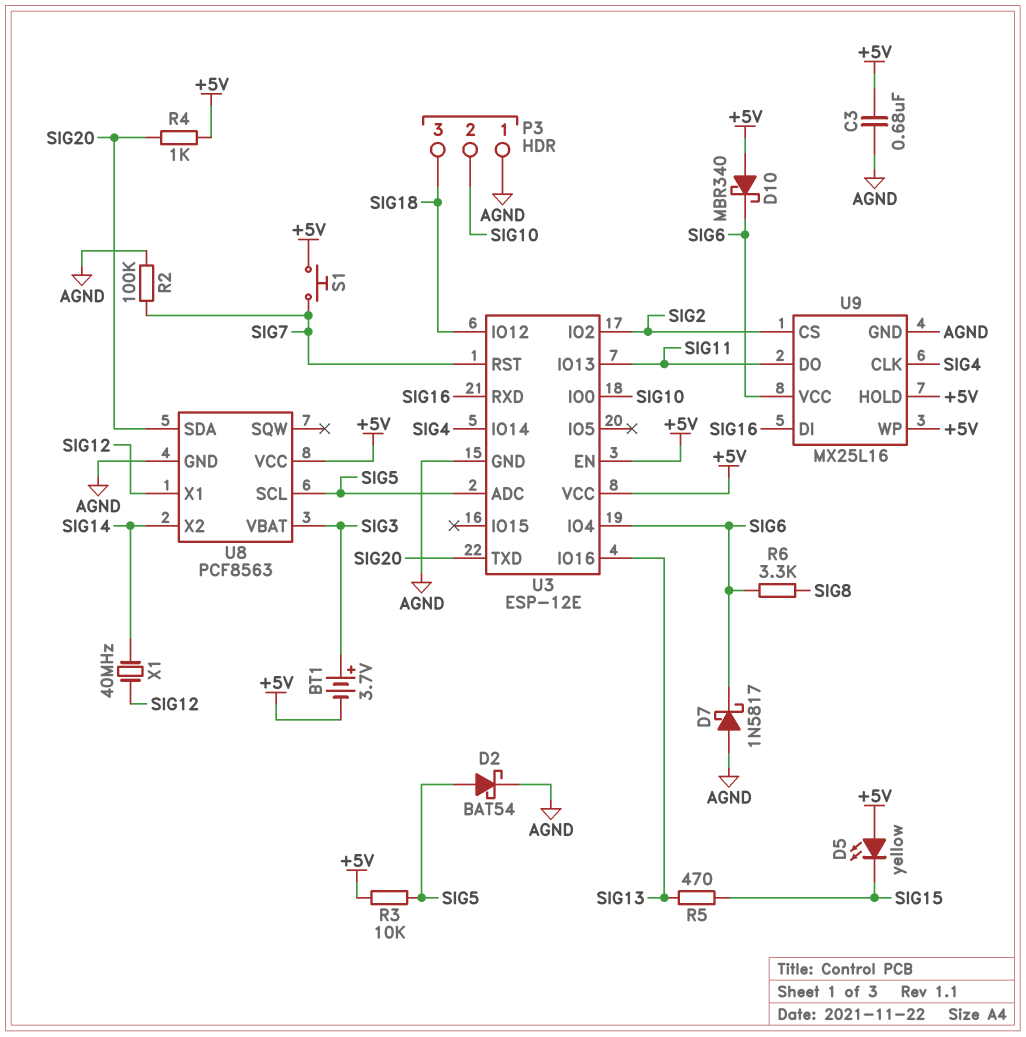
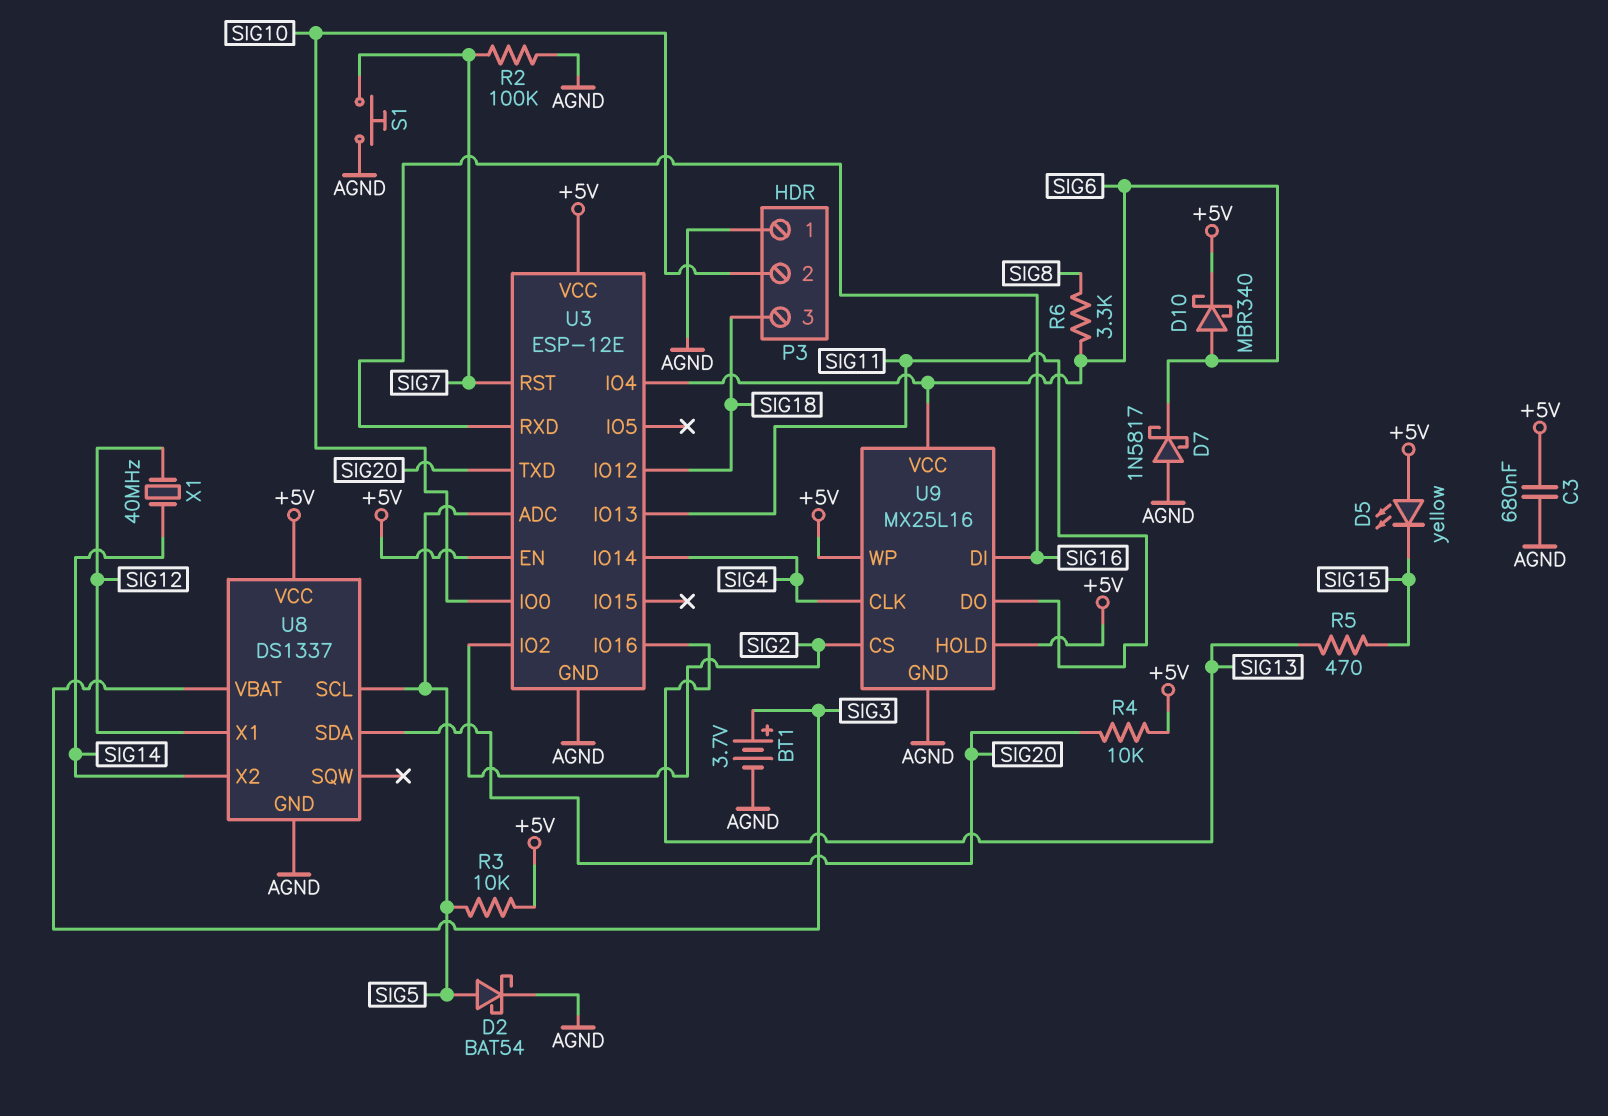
BT1: 3.7V (plus SIG3, minus +5V) -> 3.7V (plus SIG3, minus AGND)
D10: schottky MBR340 (A +5V, K SIG6) -> schottky MBR340 (A SIG6, K +5V)
R4: 1k (+5V, SIG20) -> 10k (+5V, SIG20)
S1: button (+5V, SIG7) -> button (AGND, SIG7)
U8: PCF8563 -> DS1337

